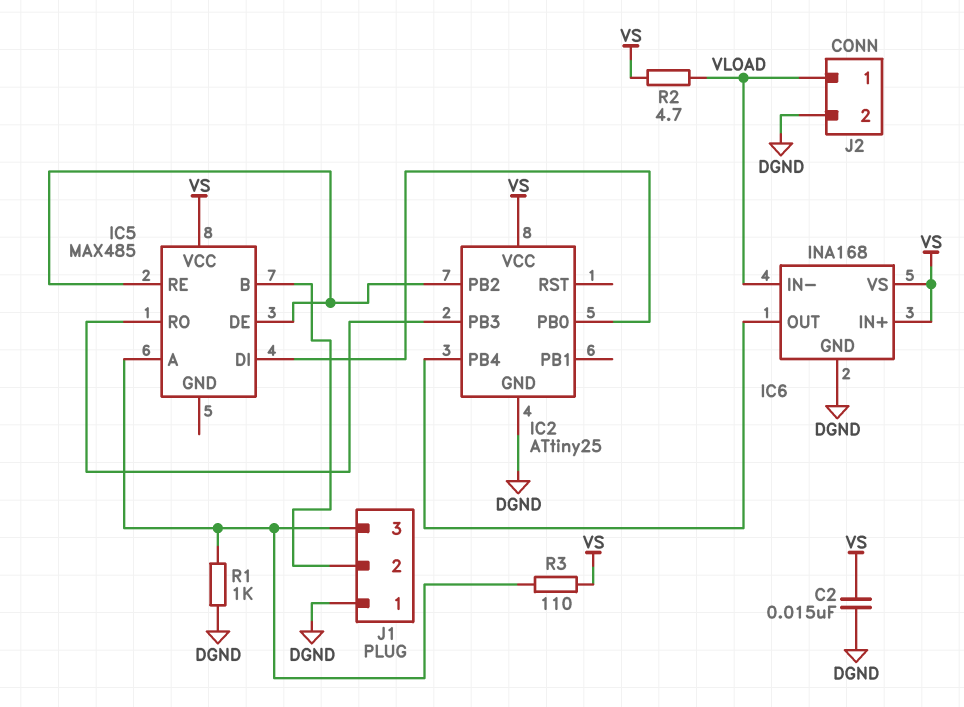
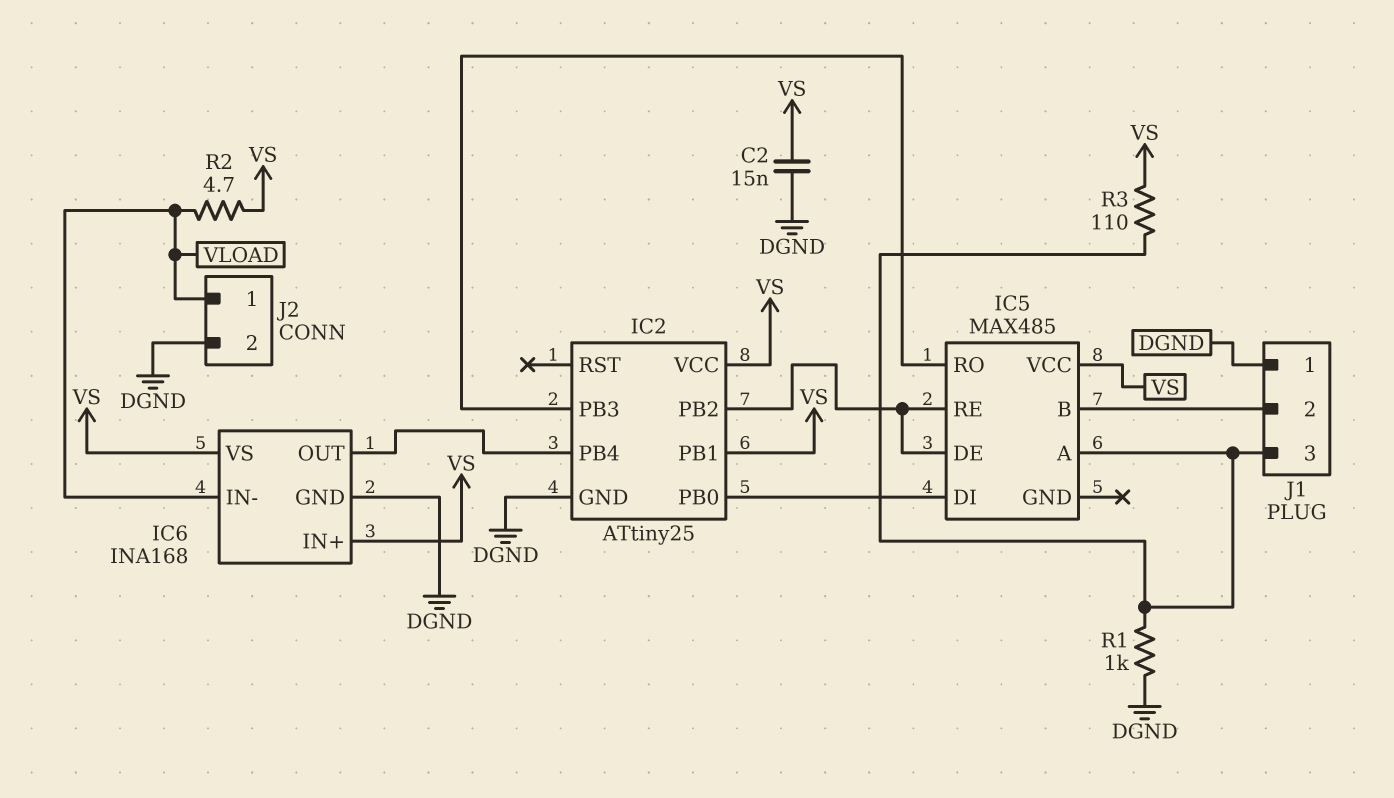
IC2 pin PB1: none -> VS

